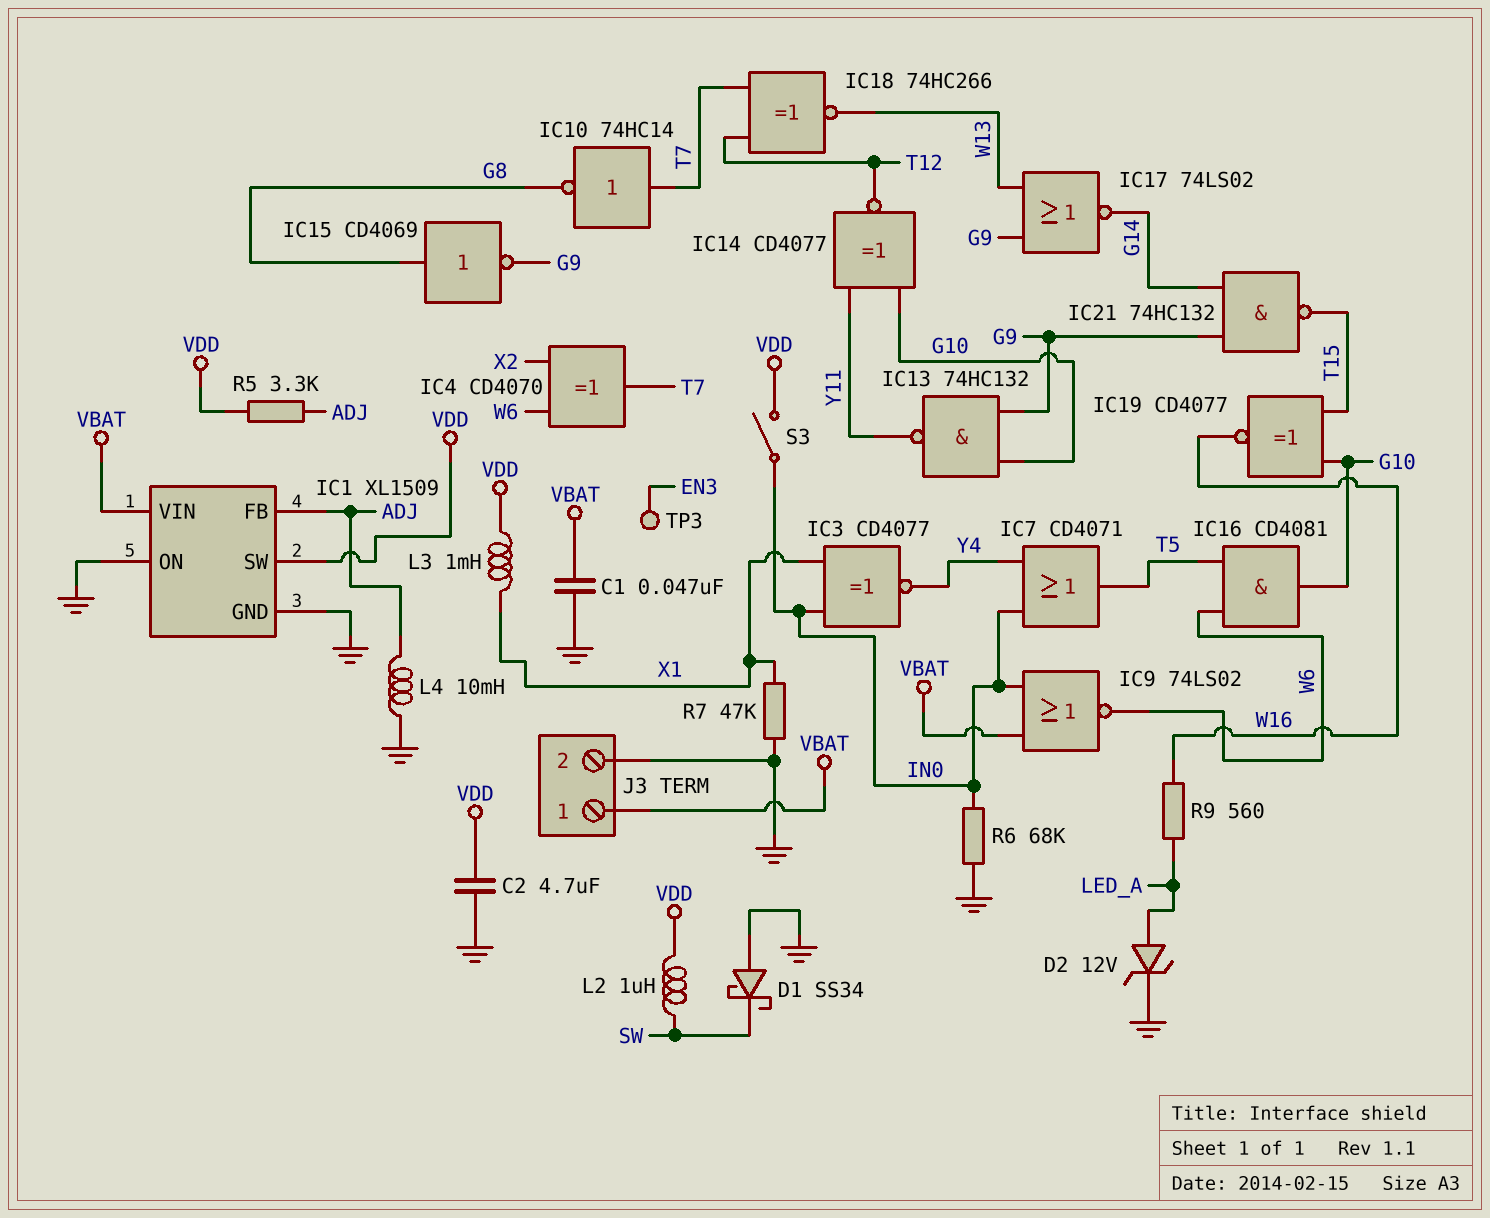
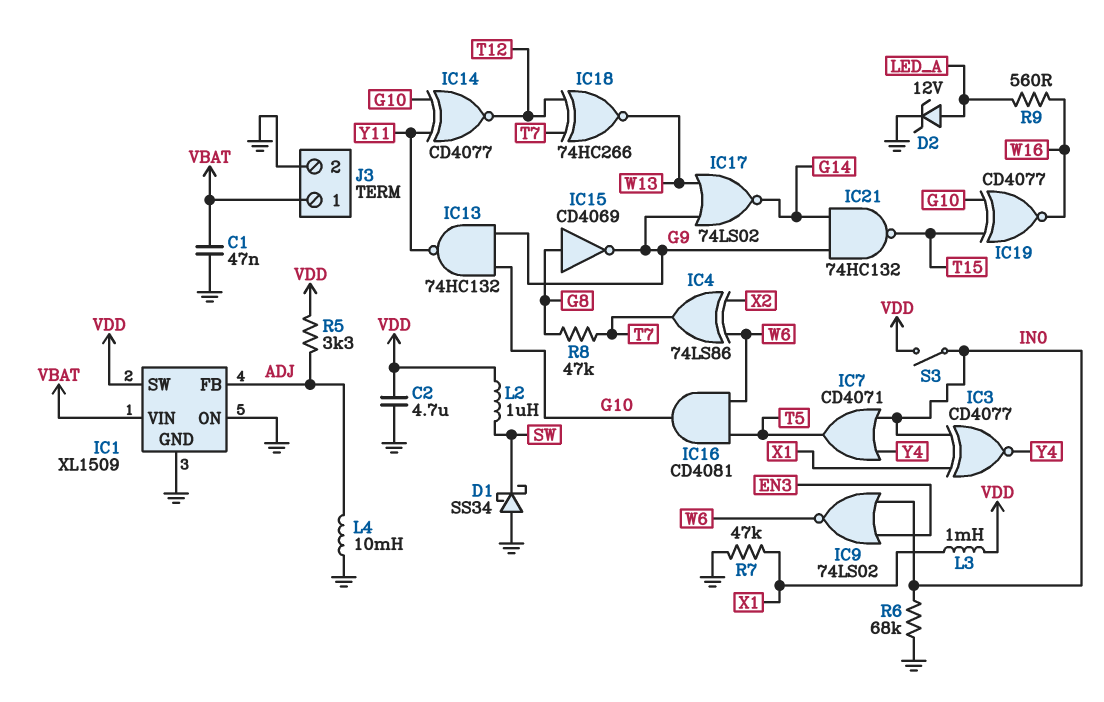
IC4: XOR CD4070 (in W6, in X2, out T7) -> XOR 74LS86 (in W6, in X2, out T7)
IC9: NOR 74LS02 (in IN0, in VBAT, out W6) -> NOR 74LS02 (in EN3, in IN0, out W6)
IC10: NOT 74HC14 (in T7, out G8) -> none
R8: none -> 47k (G8, T7)
TP3: test point (EN3) -> none

